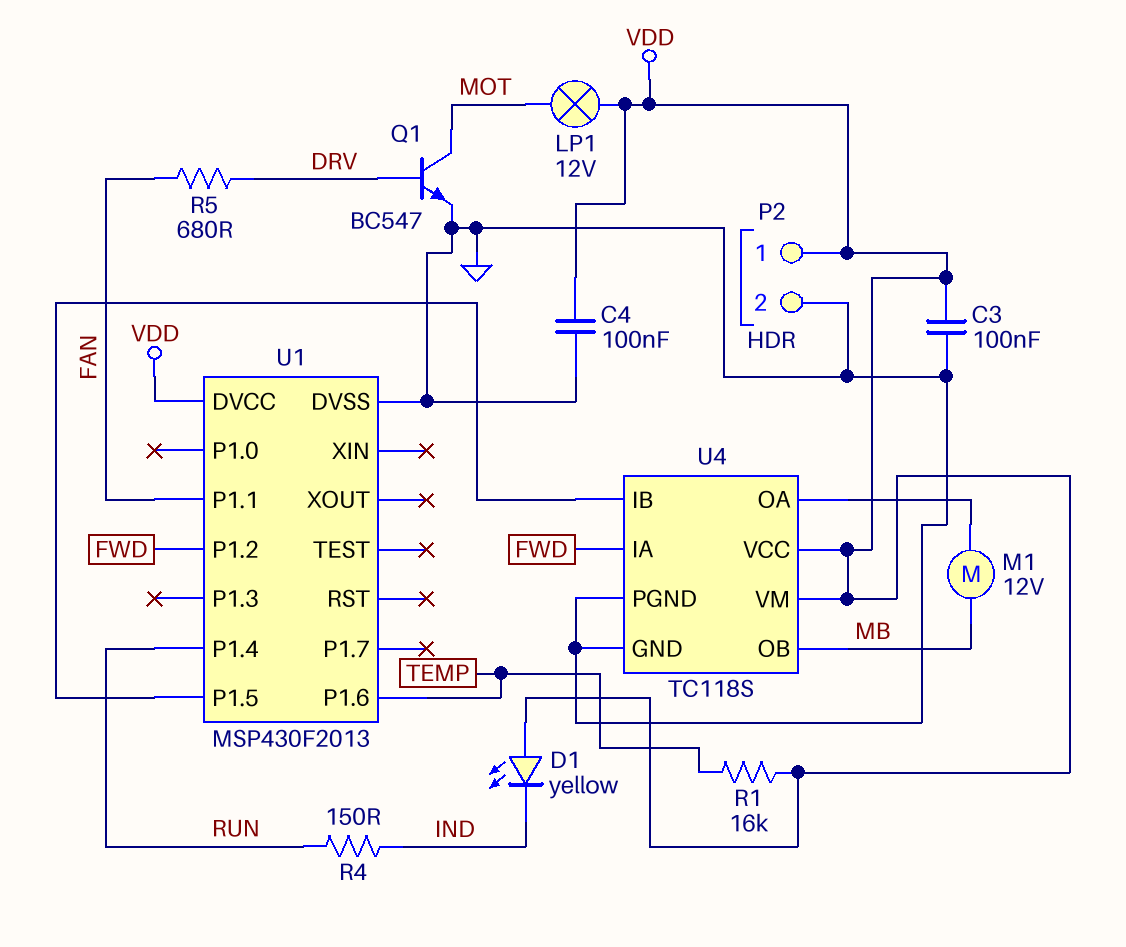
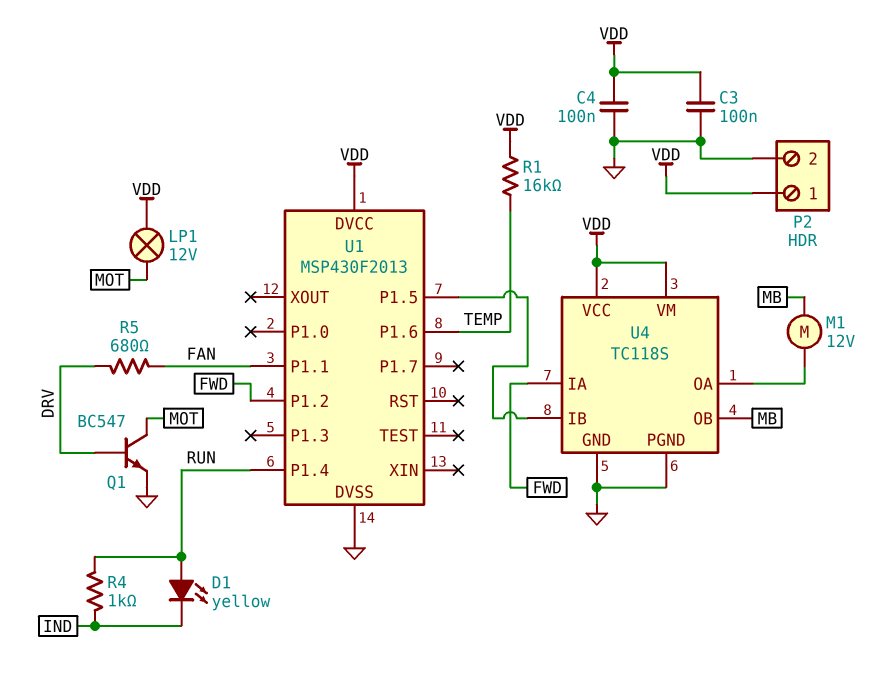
D1: LED yellow (A VDD, K IND) -> LED yellow (A RUN, K IND)
R4: 150 (IND, RUN) -> 1k (IND, RUN)

